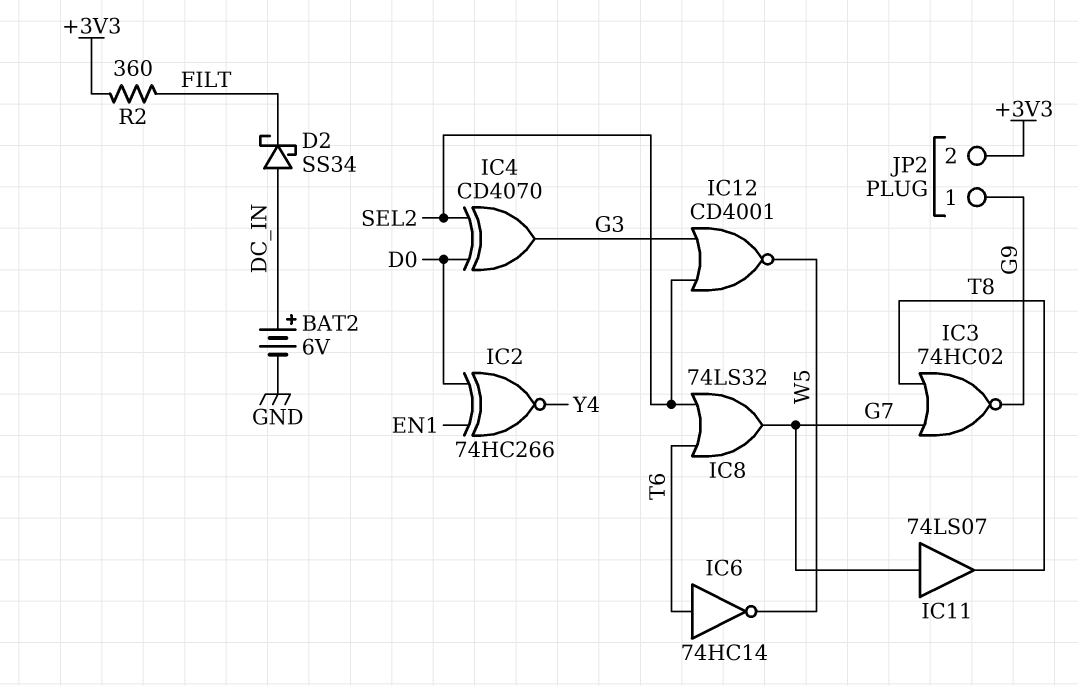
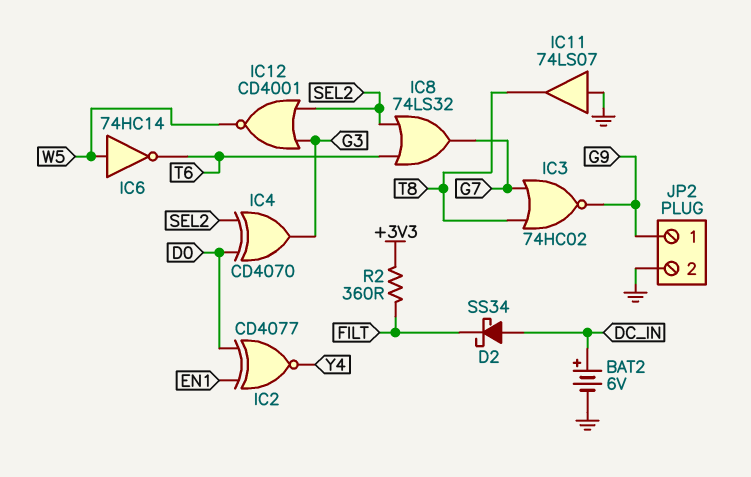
IC2: XNOR 74HC266 (in D0, in EN1, out Y4) -> XNOR CD4077 (in D0, in EN1, out Y4)
IC6: NOT 74HC14 (in T6, out W5) -> NOT 74HC14 (in W5, out T6)
IC11: buffer 74LS07 (in G7, out T8) -> buffer 74LS07 (in GND, out T8)
JP2 pin 2: +3V3 -> GND

